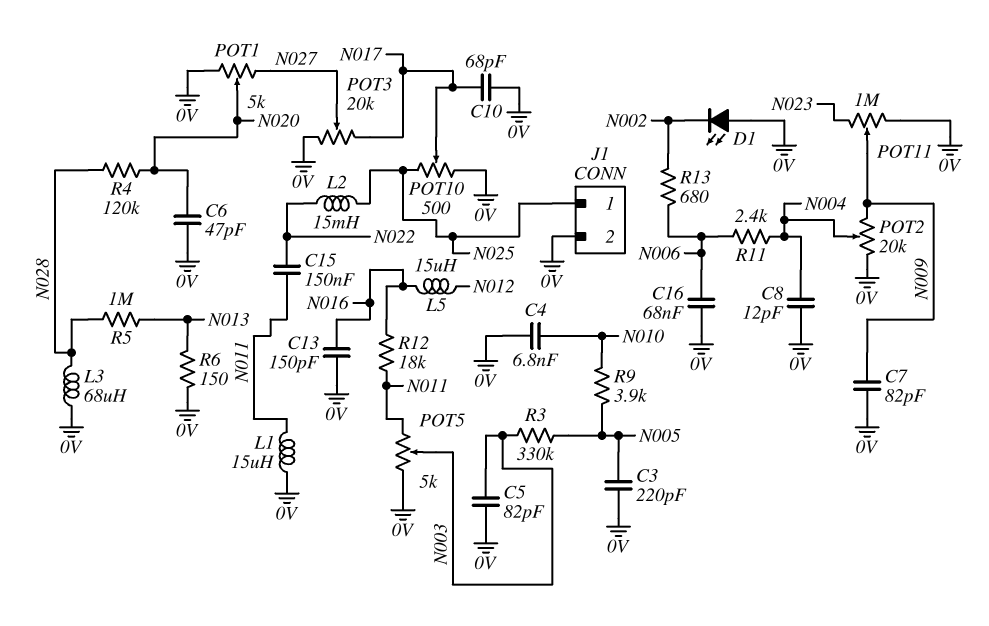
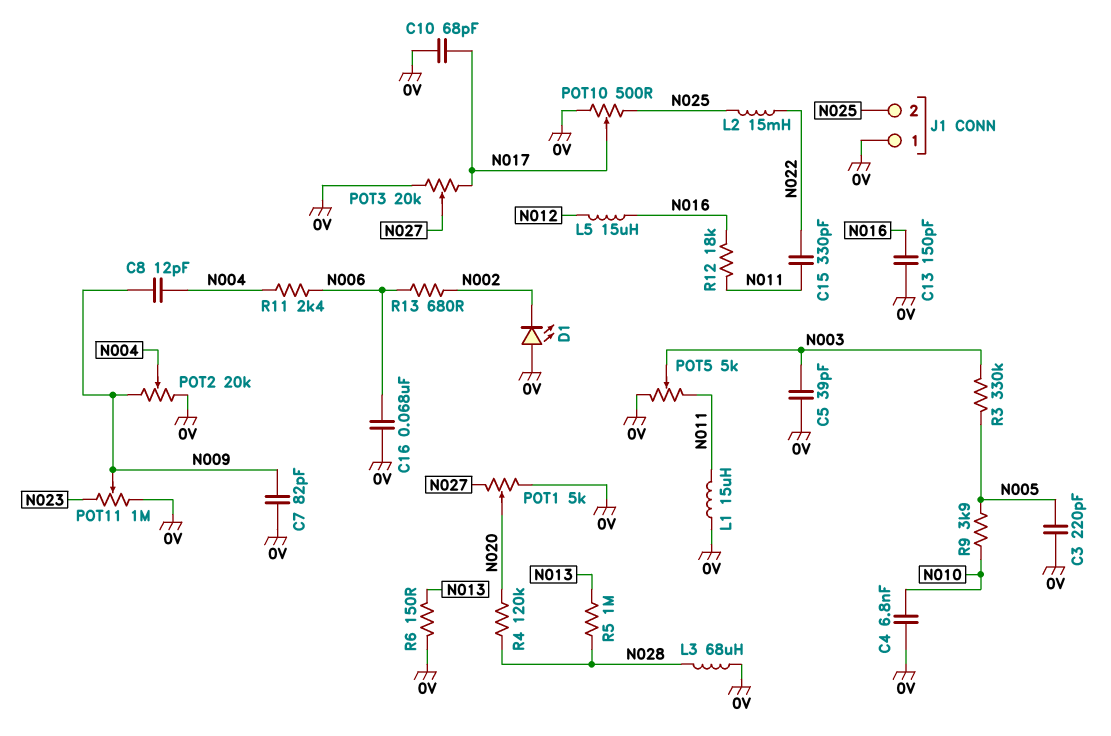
C5: 82pF (0V, N003) -> 39pF (0V, N003)
C6: 47pF (0V, N020) -> none
C8: 12pF (0V, N004) -> 12pF (N004, N009)
C15: 150nF (N011, N022) -> 330pF (N011, N022)
J1 pin 1: N025 -> 0V
J1 pin 2: 0V -> N025

